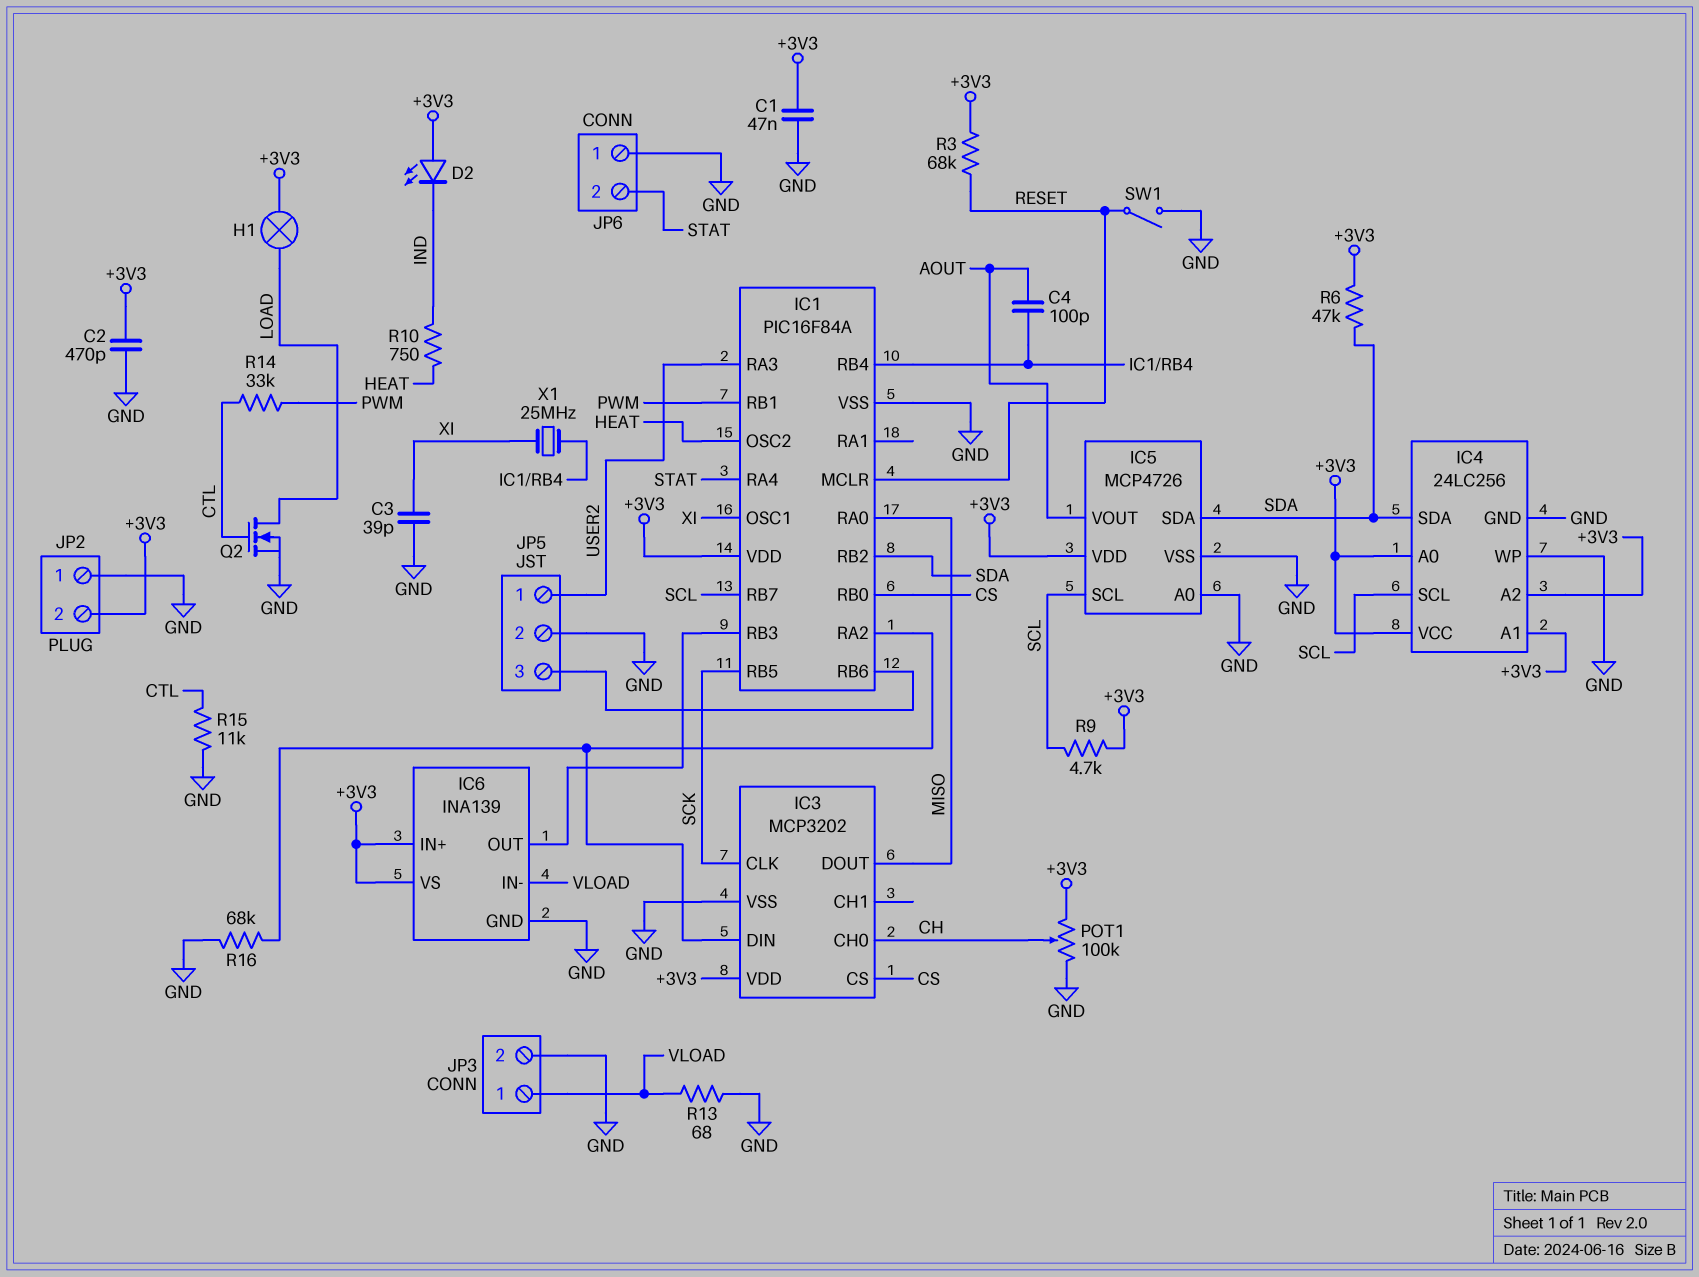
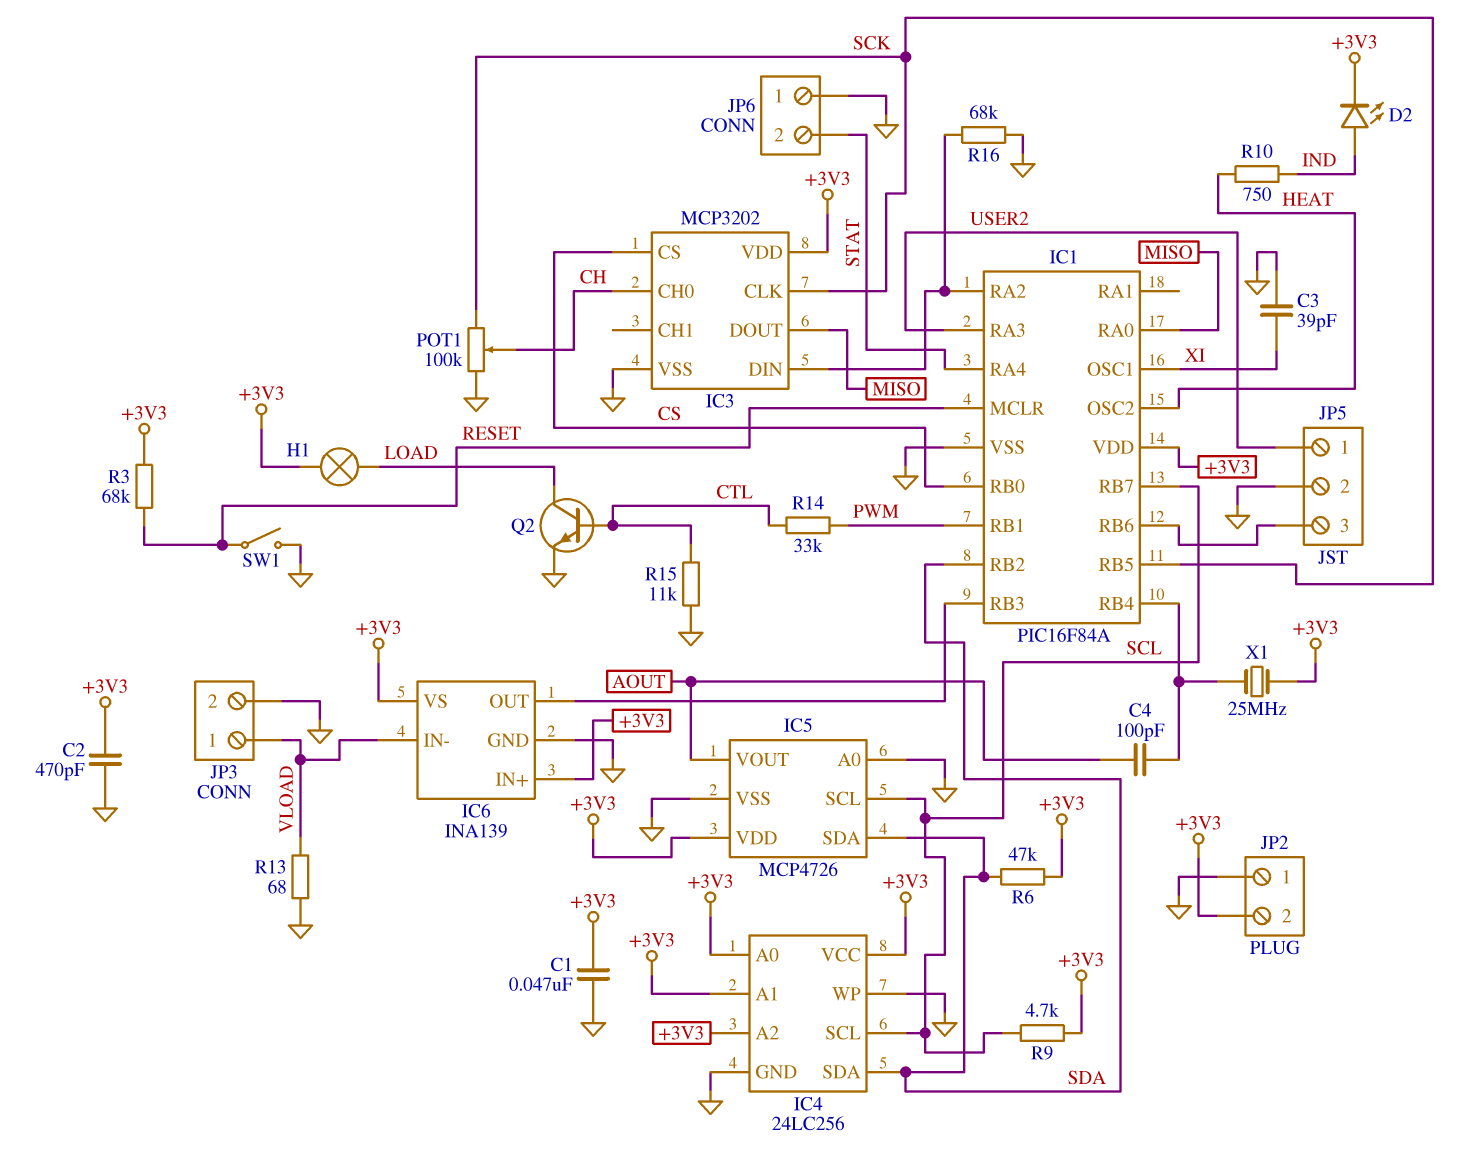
D2: LED (A +3V3, K IND) -> LED (A IND, K +3V3)
POT1: 100k (+3V3, GND, wiper CH) -> 100k (GND, SCK, wiper CH)
Q2: NMOS (G CTL, D LOAD, S GND) -> NPN (B CTL, C LOAD, E GND)
X1: 25MHz (IC1/RB4, XI) -> 25MHz (+3V3, IC1/RB4)

